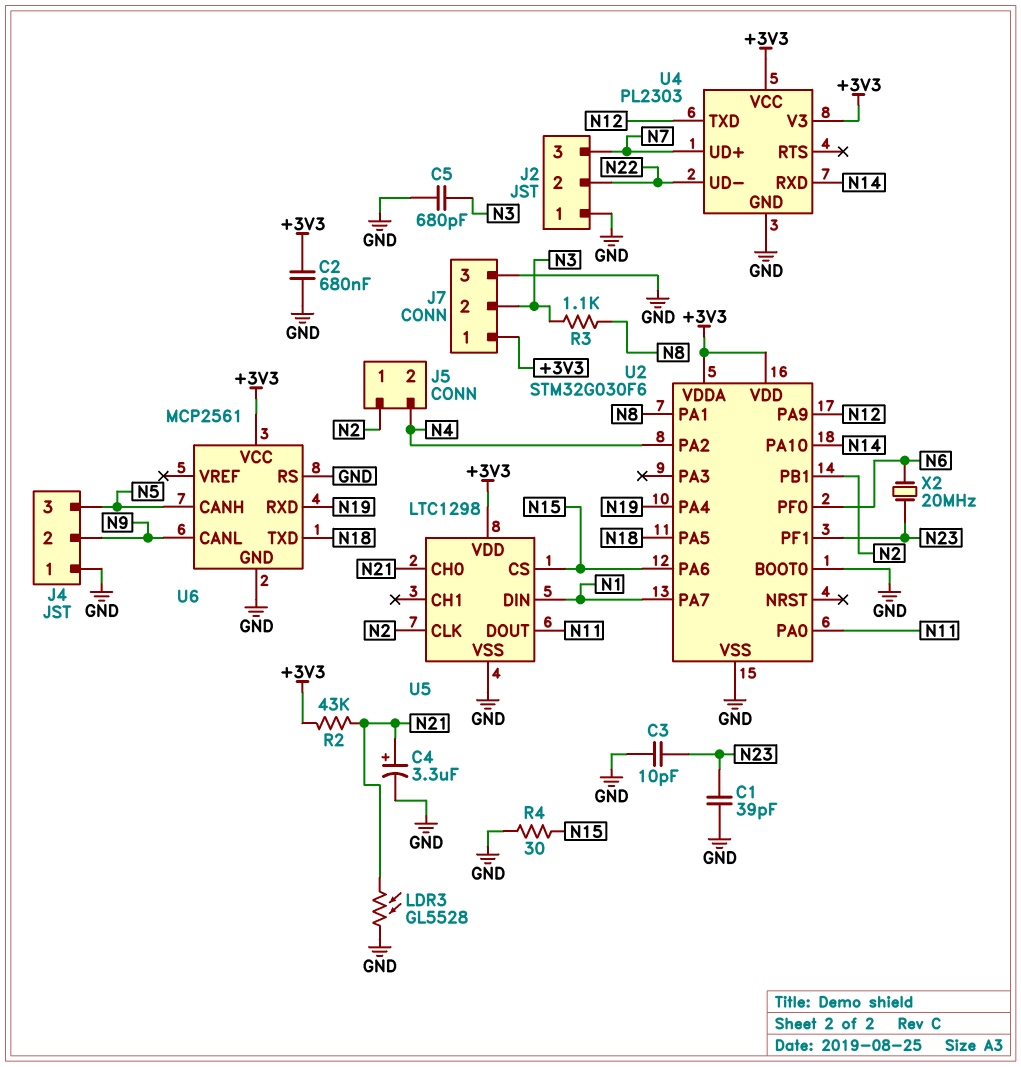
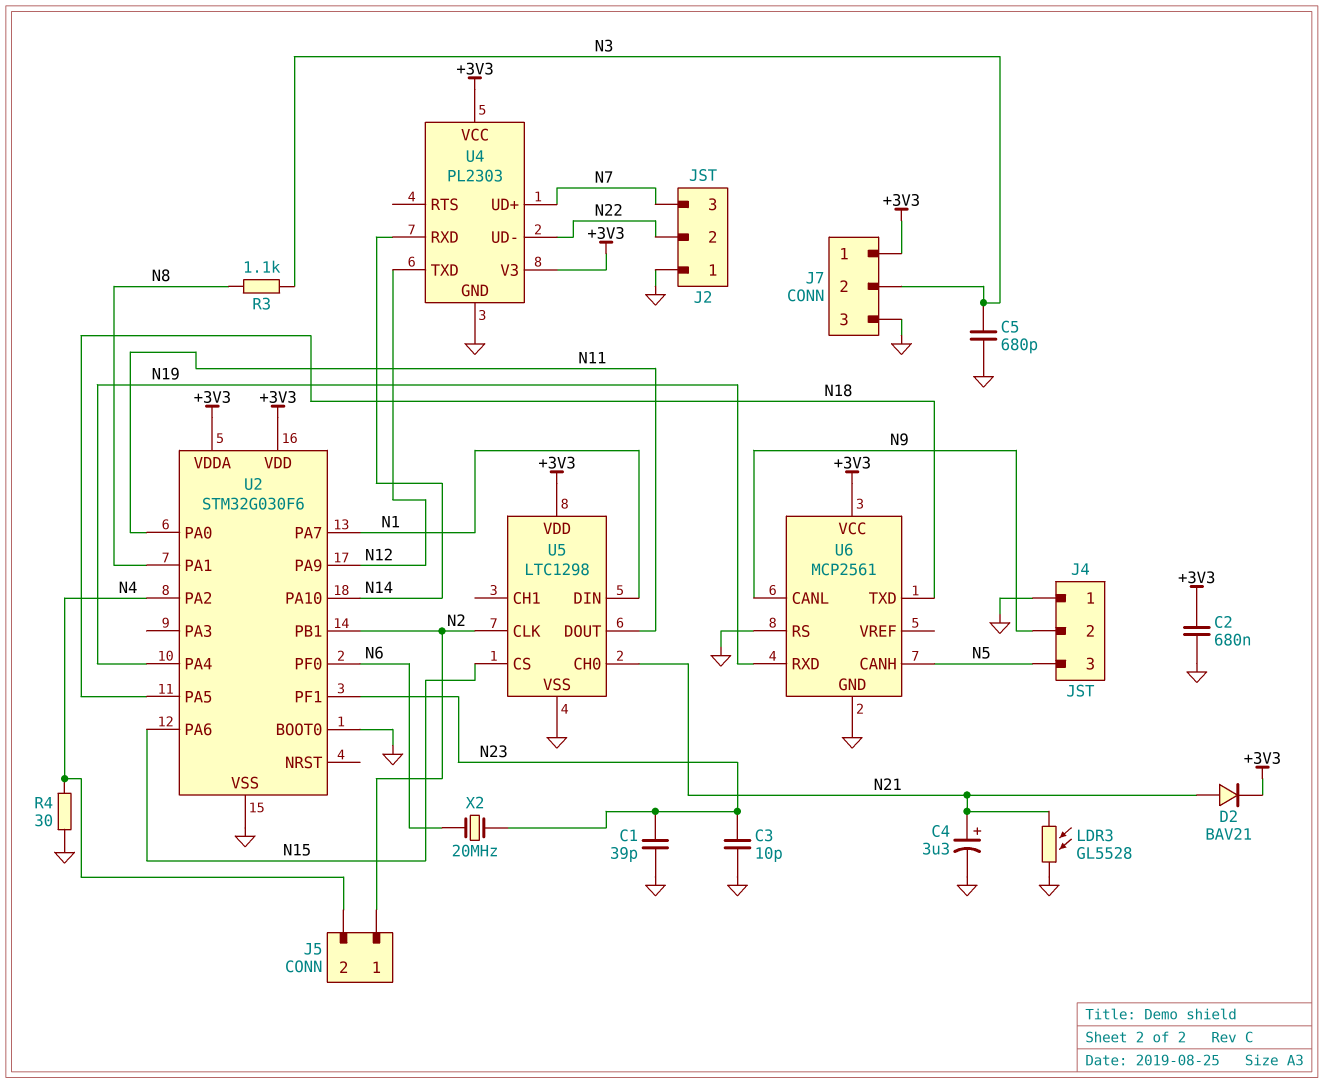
D2: none -> diode BAV21 (A N21, K +3V3)
R2: 43k (+3V3, N21) -> none
R4: 30 (GND, N15) -> 30 (GND, N4)

